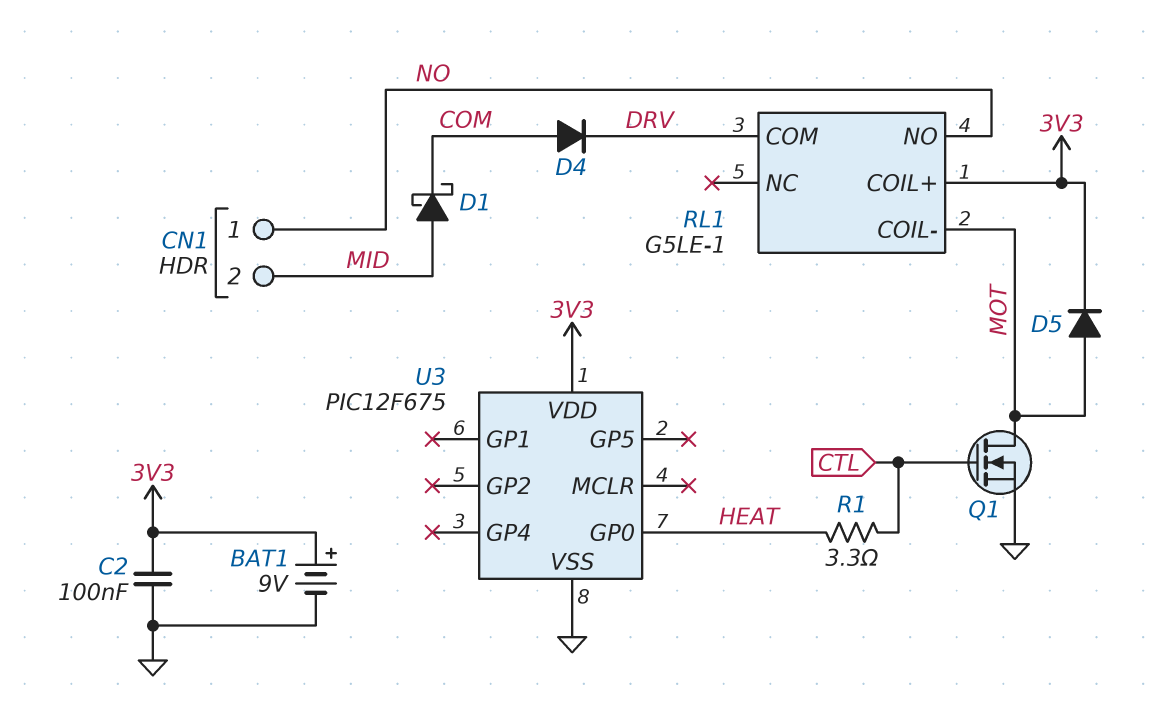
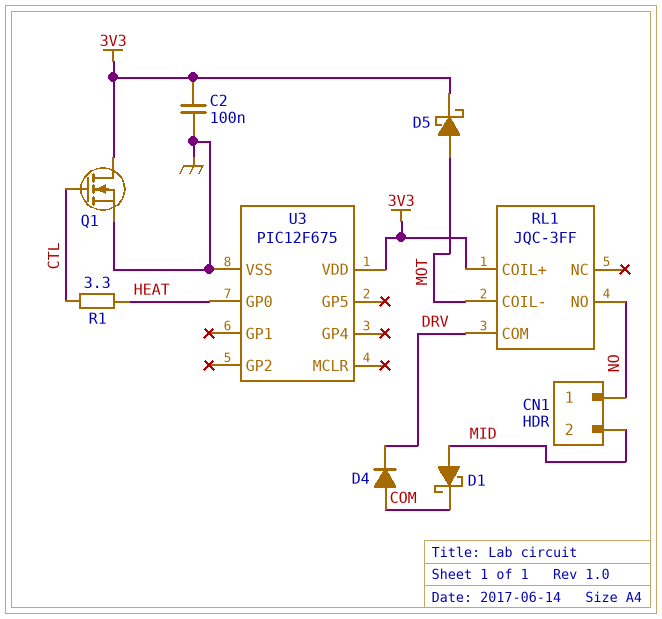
BAT1: 9V (plus 3V3, minus GND) -> none
D5: diode (A MOT, K 3V3) -> schottky (A MOT, K 3V3)
Q1: NMOS (G CTL, D MOT, S GND) -> NMOS (G CTL, D 3V3, S GND)
RL1: G5LE-1 -> JQC-3FF

